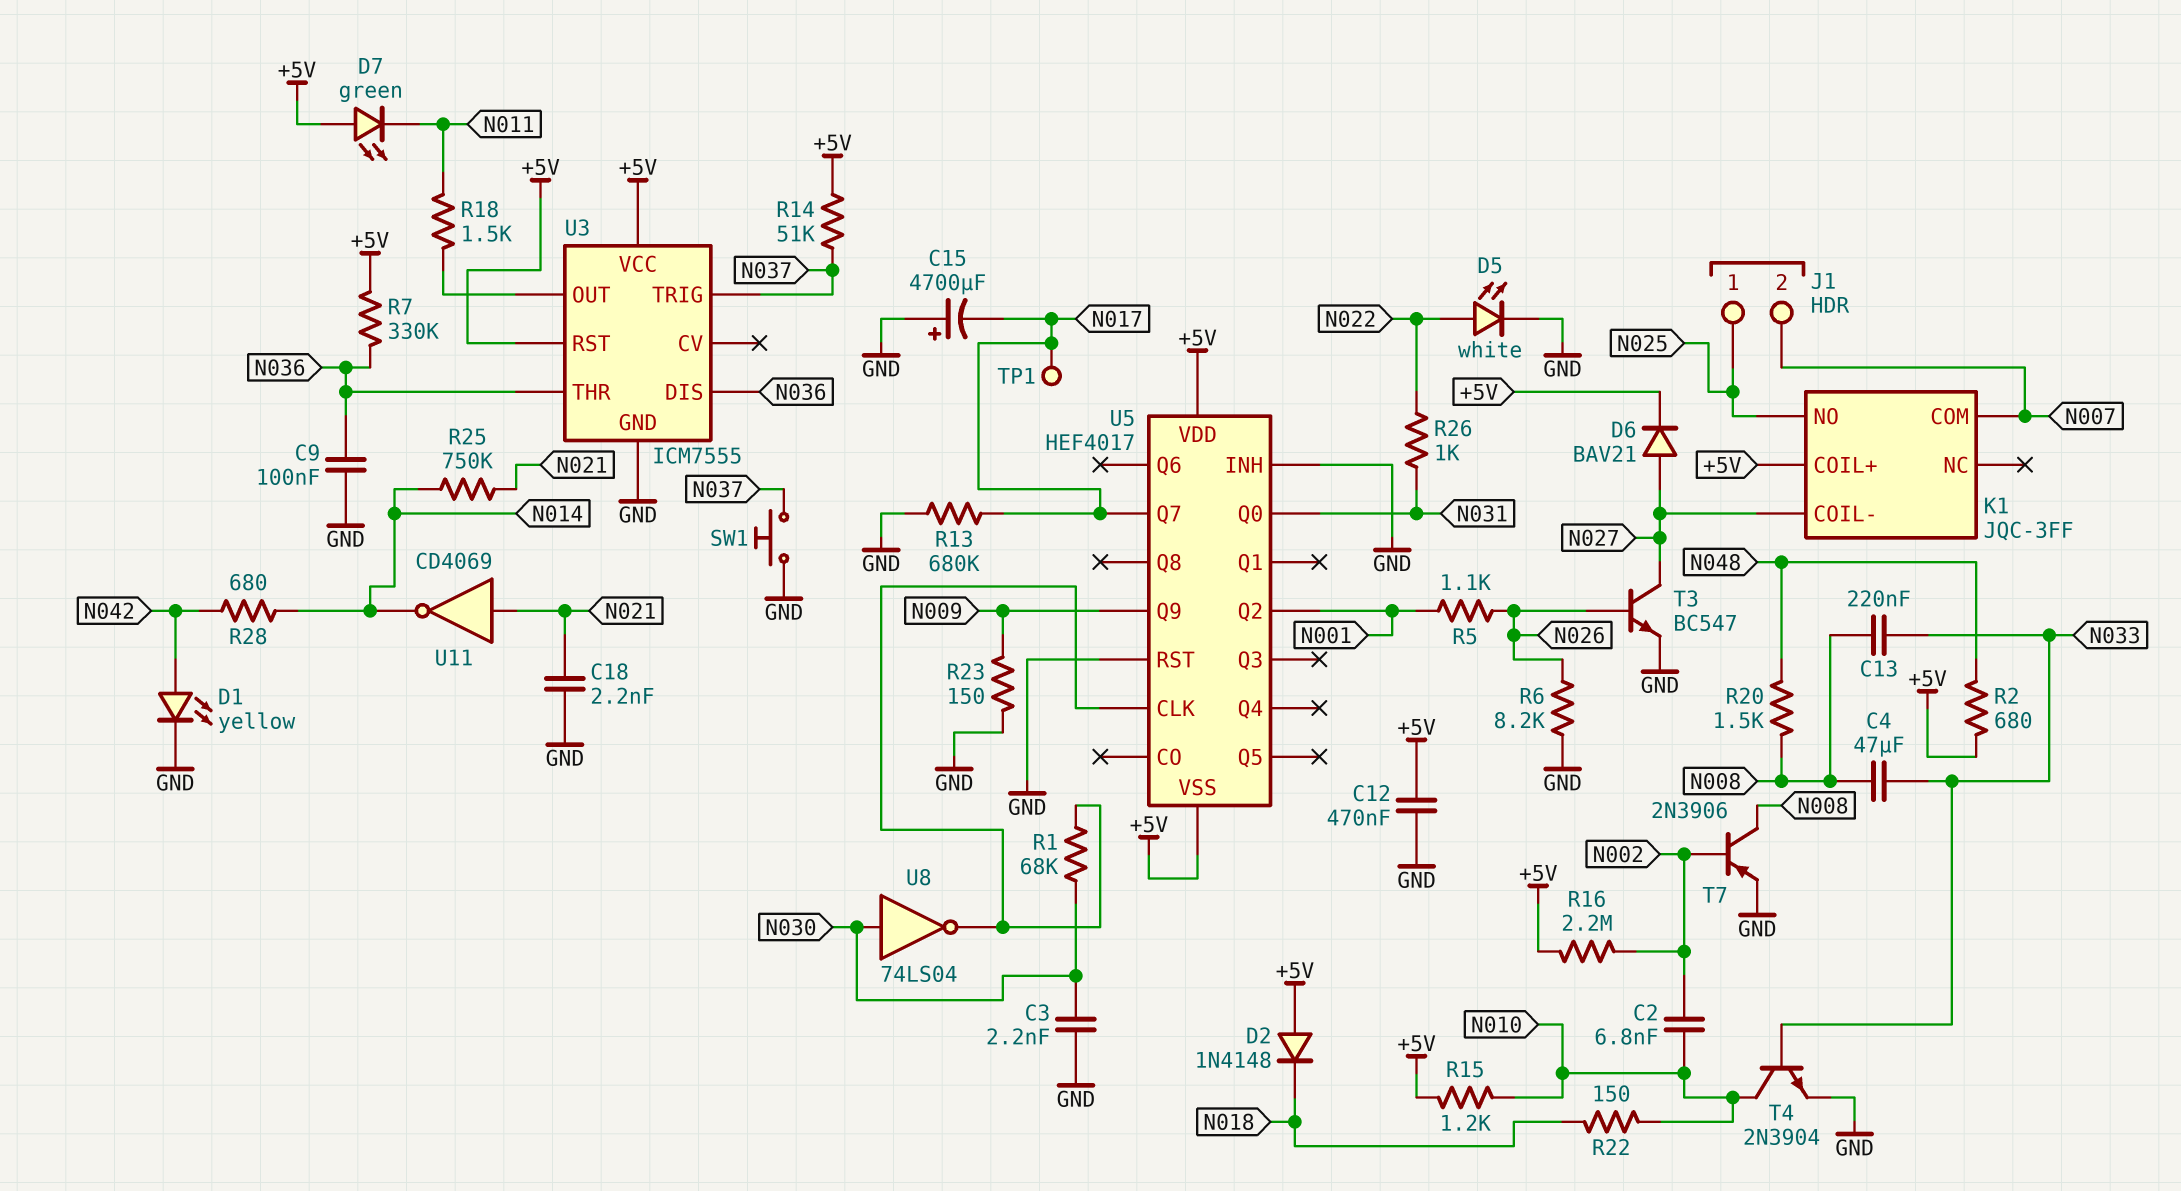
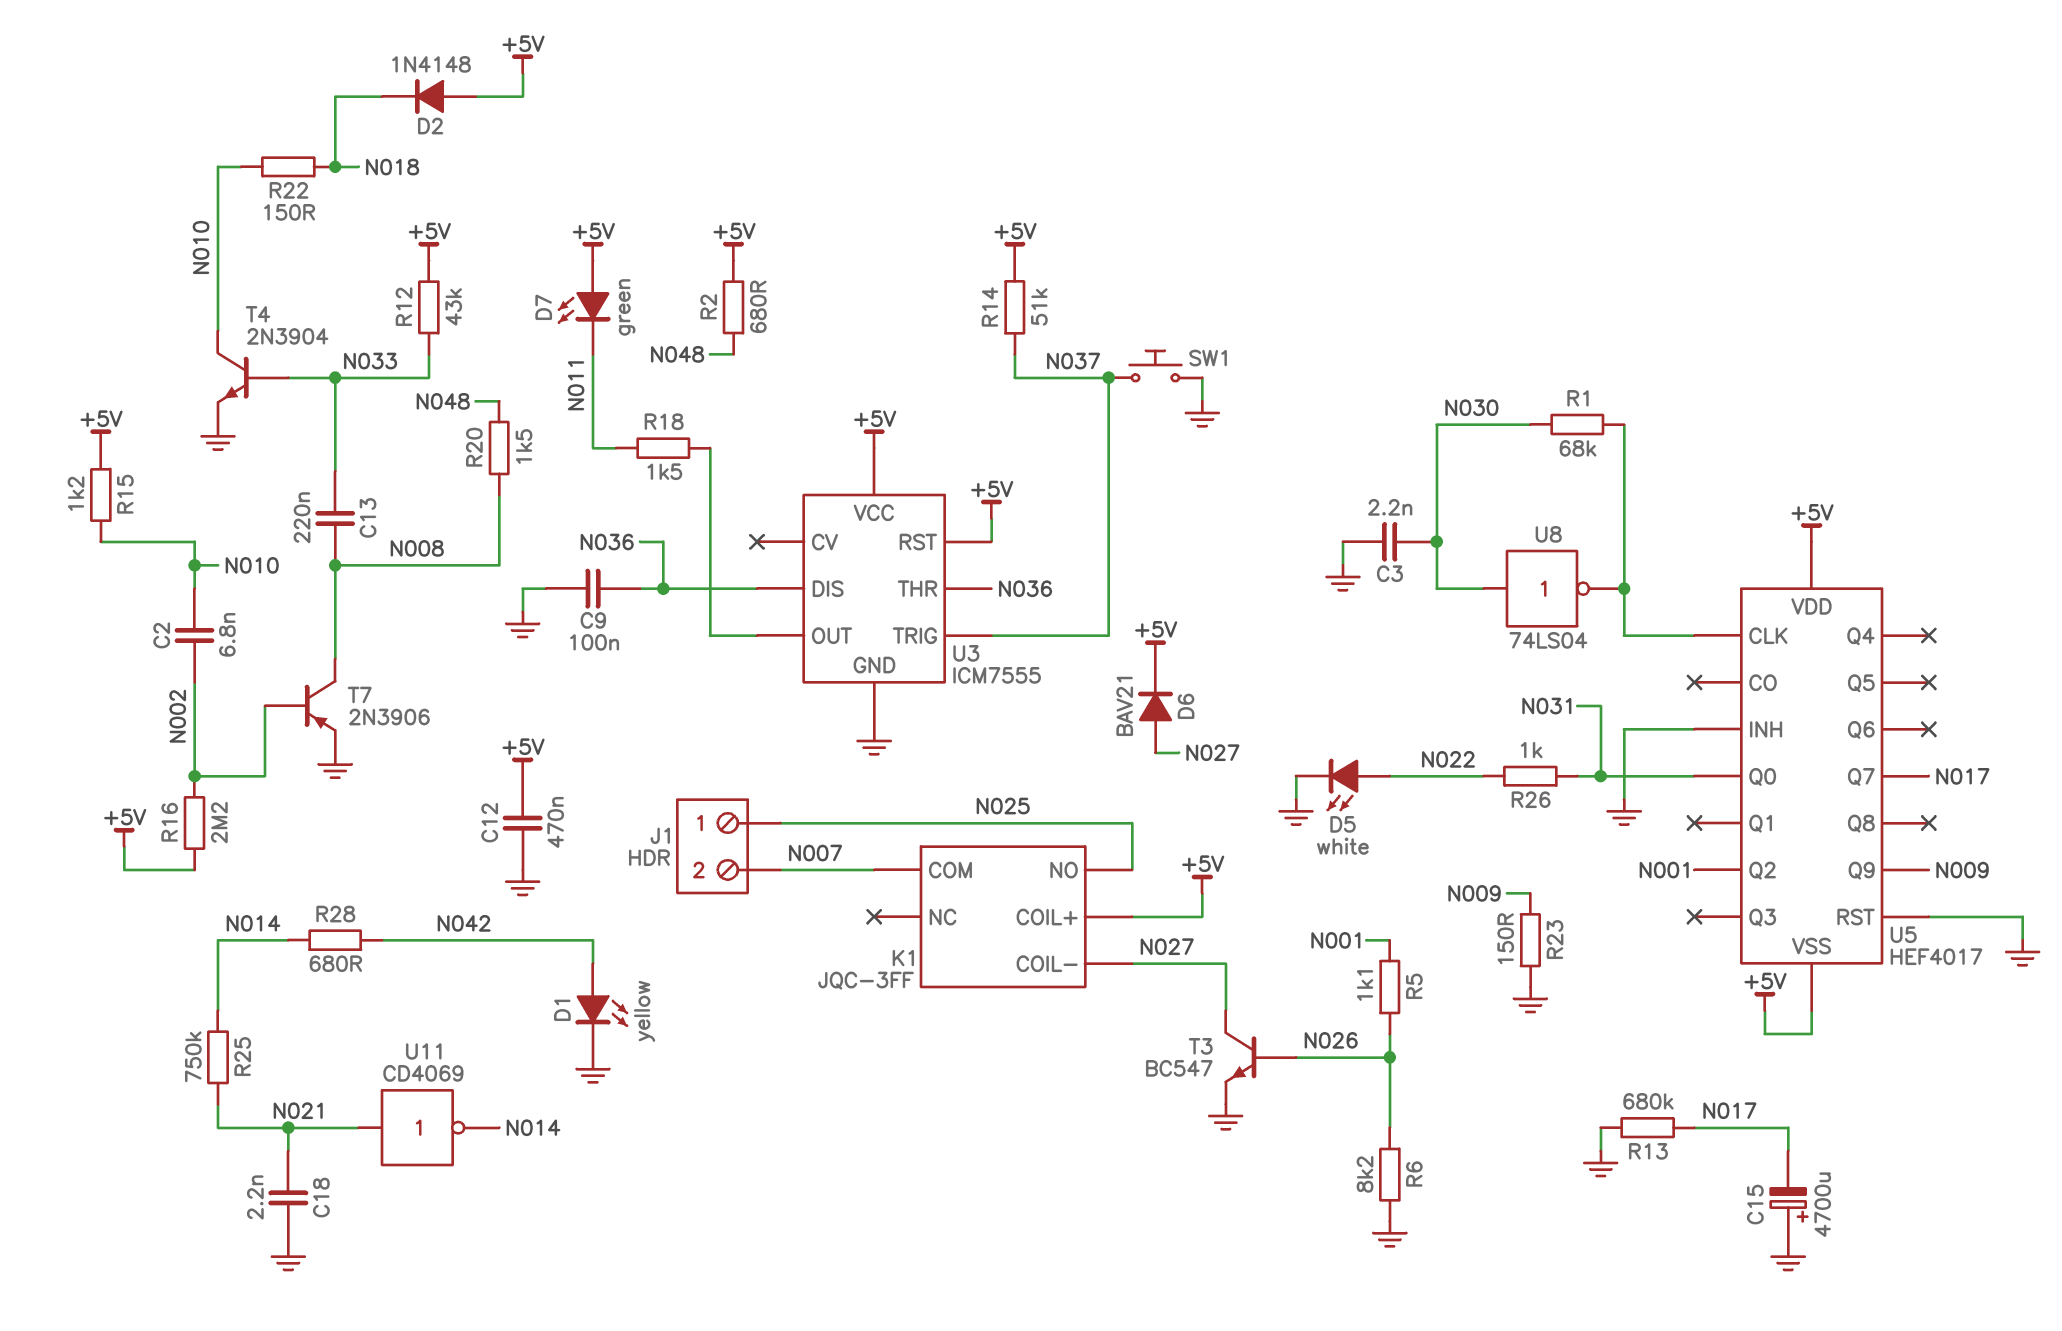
C4: 47uF (N008, N033) -> none
R7: 330k (+5V, N036) -> none
R12: none -> 43k (+5V, N033)
TP1: test point (N017) -> none

